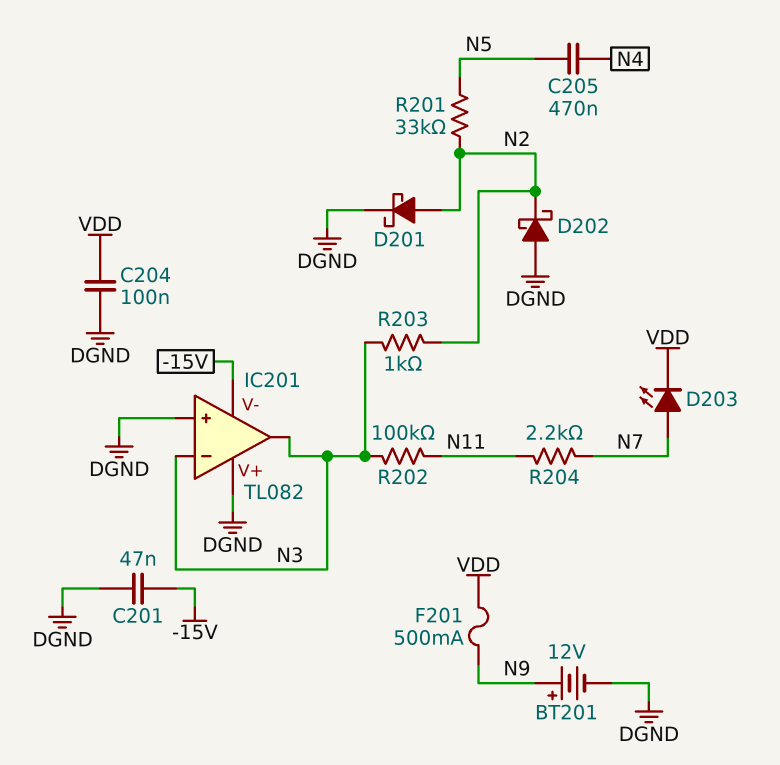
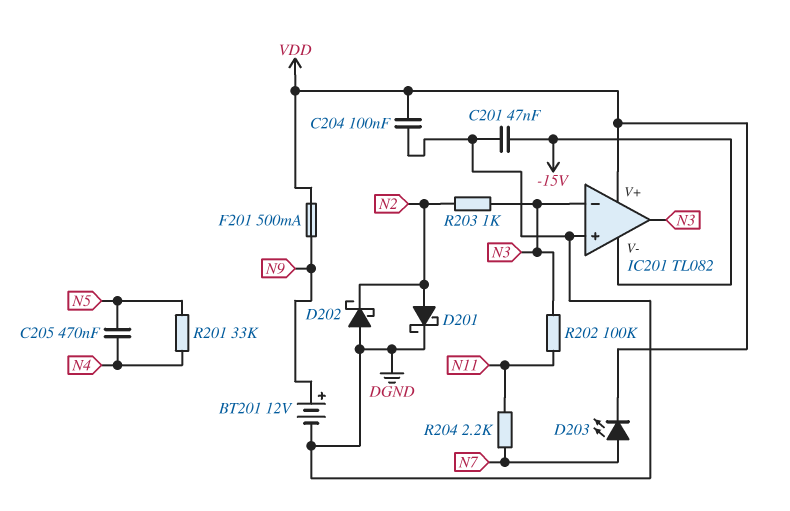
IC201 pin V+: DGND -> VDD
R201: 33k (N2, N5) -> 33k (N4, N5)

